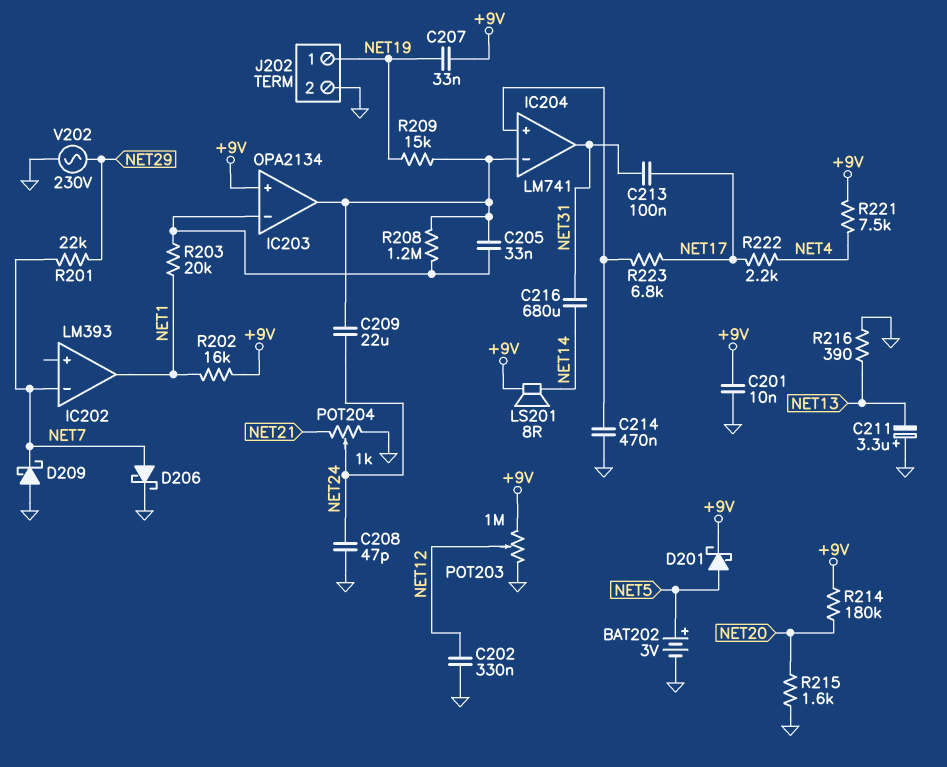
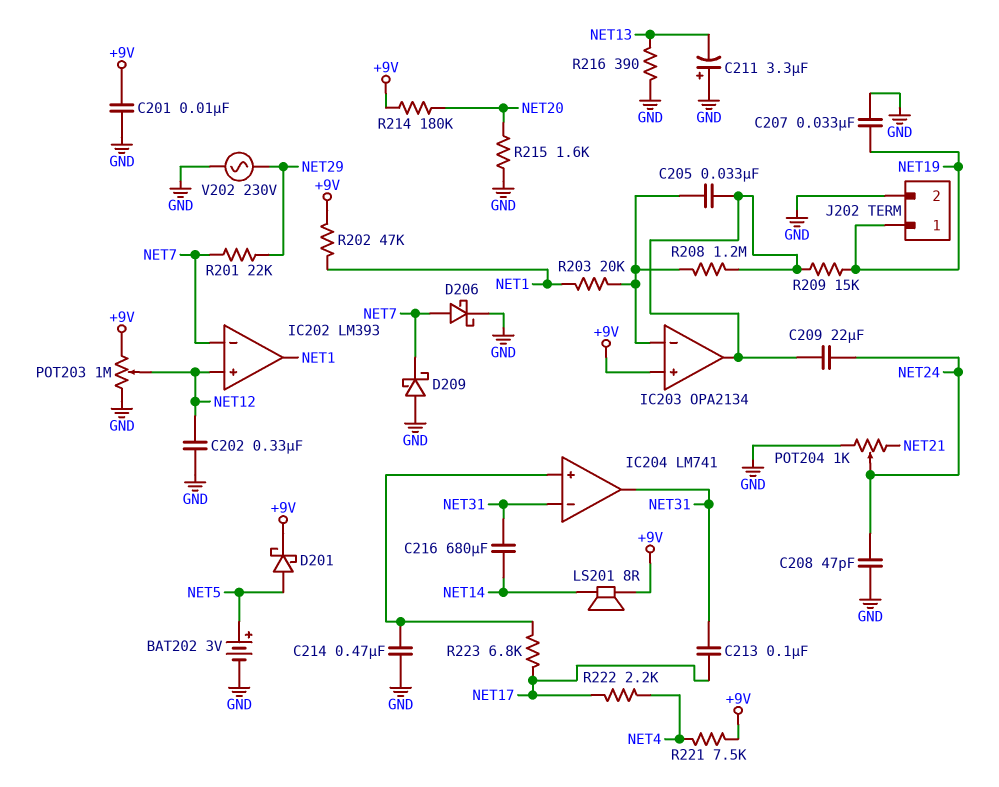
C207: 33nF (+9V, NET19) -> 33nF (GND, NET19)
IC202 pin in+: none -> NET12
IC204 pin in-: IC203/out -> NET31
R202: 16k (+9V, NET1) -> 47k (+9V, NET1)

